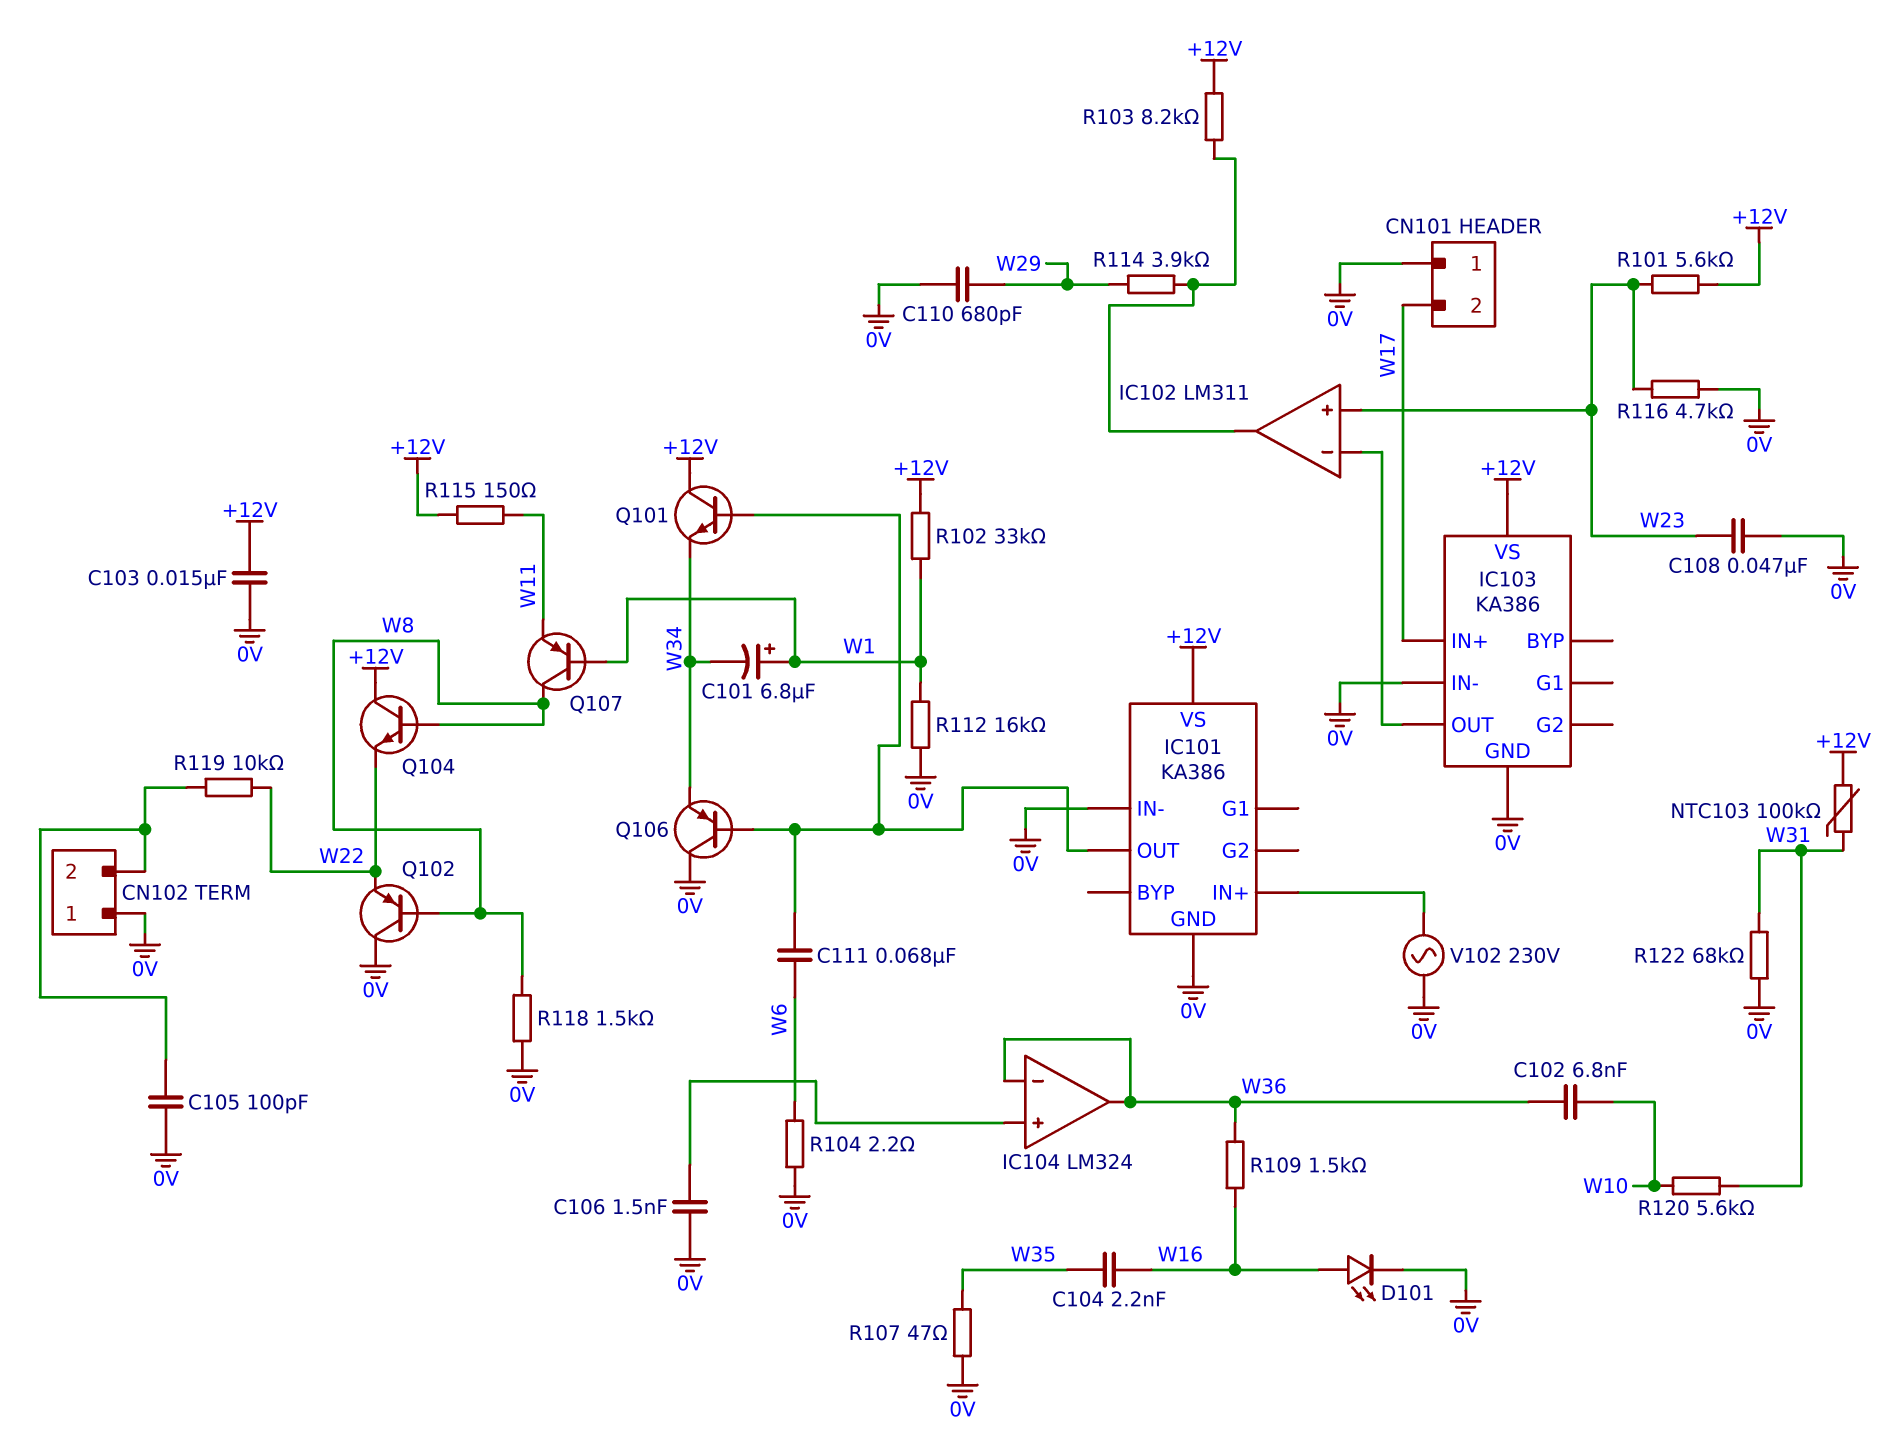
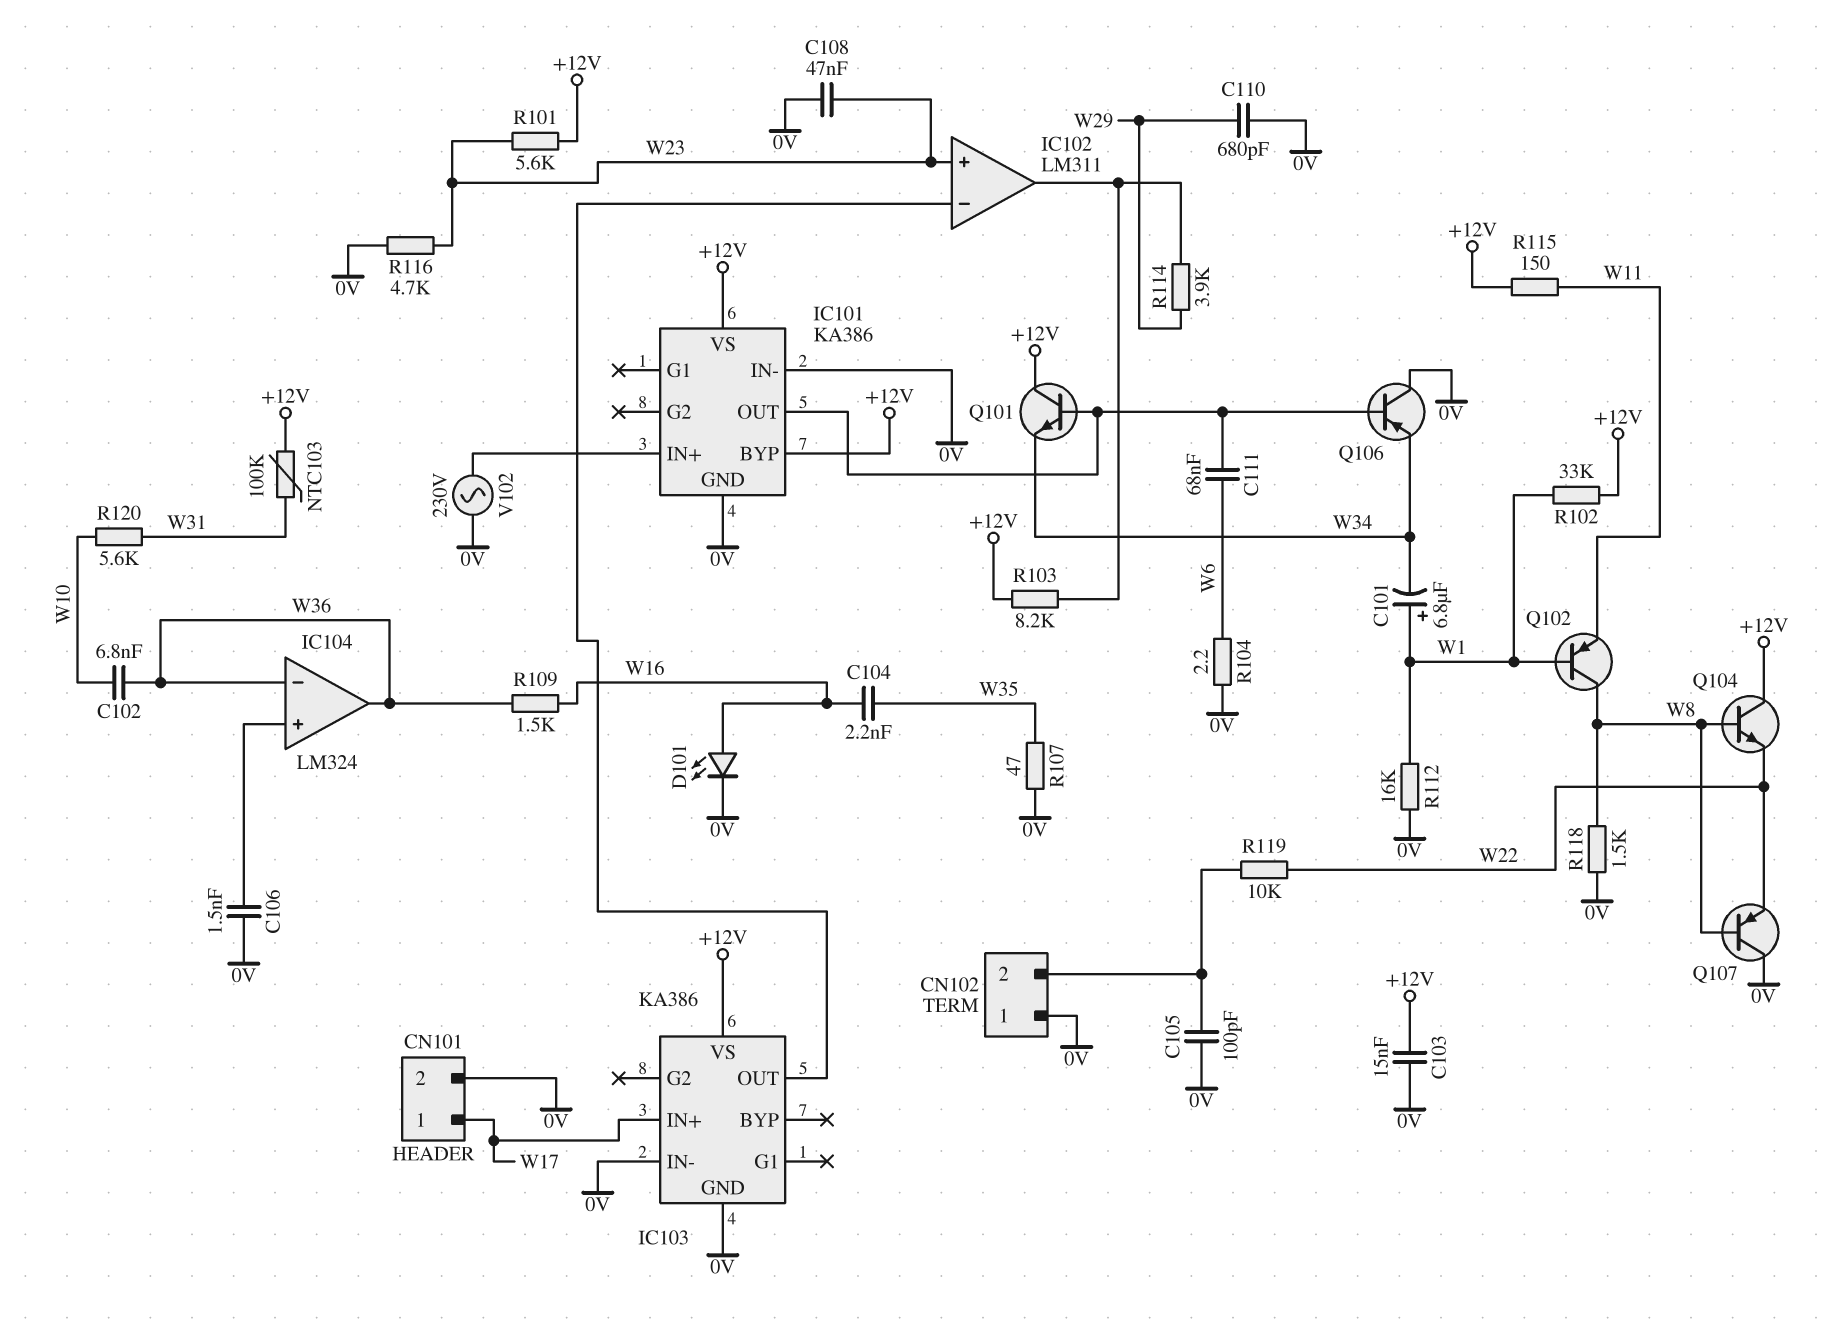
CN101 pin 1: 0V -> W17
CN101 pin 2: W17 -> 0V
IC101 pin BYP: none -> +12V
Q102: PNP (B W8, C 0V, E W22) -> PNP (B W1, C W8, E W11)
Q107: PNP (B W1, C W8, E W11) -> PNP (B W8, C 0V, E W22)
R122: 68k (0V, W31) -> none

